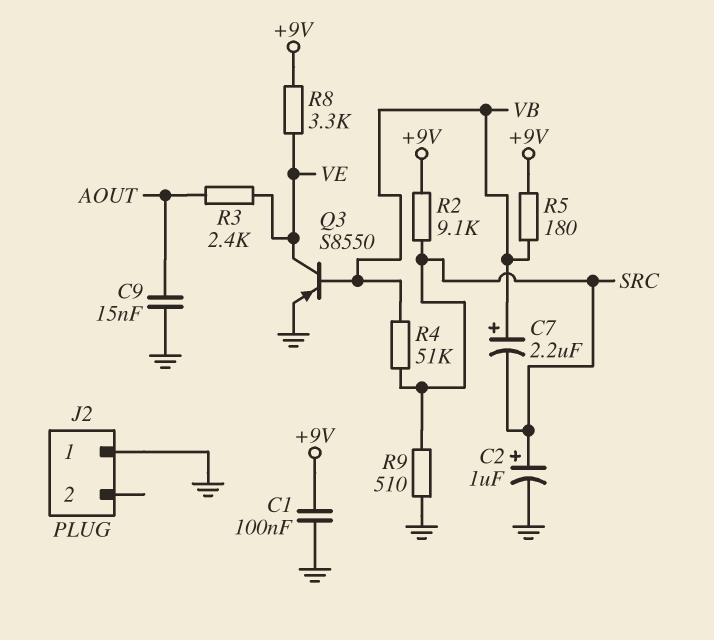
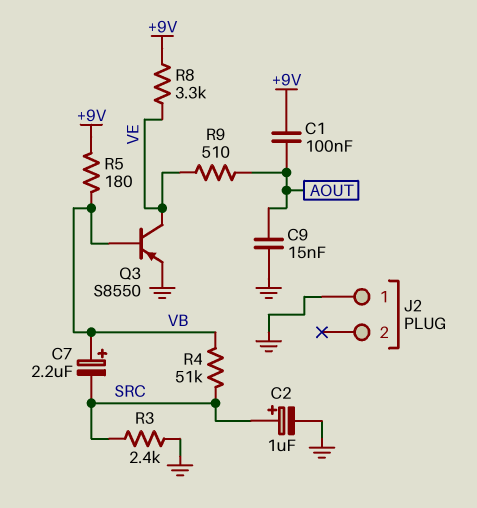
C1: 100nF (+9V, GND) -> 100nF (+9V, AOUT)
R2: 9.1k (+9V, SRC) -> none
R3: 2.4k (AOUT, VE) -> 2.4k (GND, SRC)
R9: 510 (GND, SRC) -> 510 (AOUT, VE)

